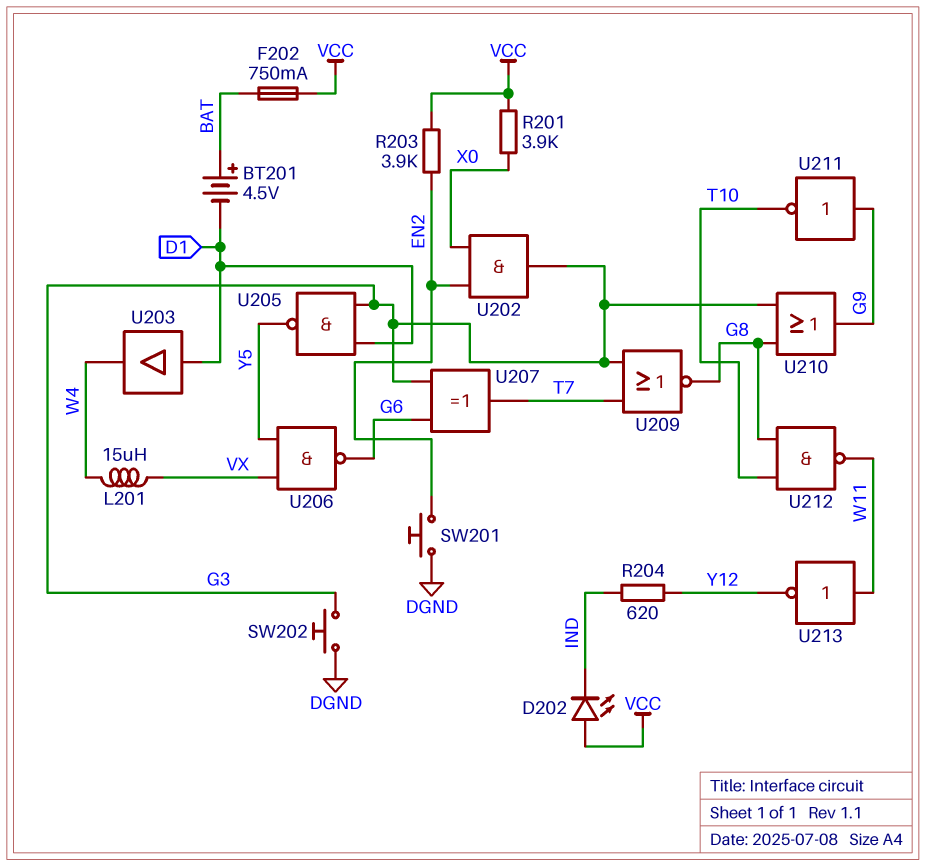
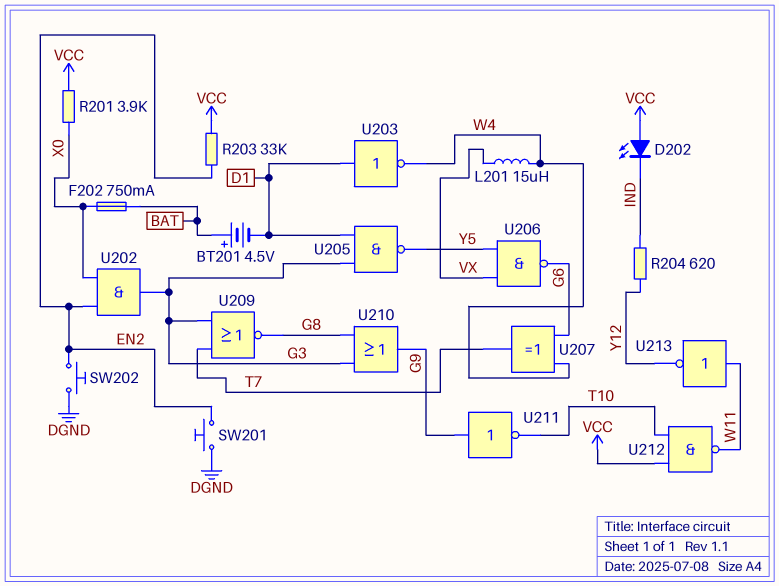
F202: 750mA (BAT, VCC) -> 750mA (BAT, X0)
R203: 3.9k (EN2, VCC) -> 33k (EN2, VCC)
SW202: button (DGND, G3) -> button (DGND, EN2)
U203: buffer (in D1, out W4) -> NOT (in D1, out W4)
U207: XOR (in G3, in G6, out T7) -> XOR (in G6, in W4, out T7)
U212: NAND (in G8, in T10, out W11) -> NAND (in T10, in VCC, out W11)

